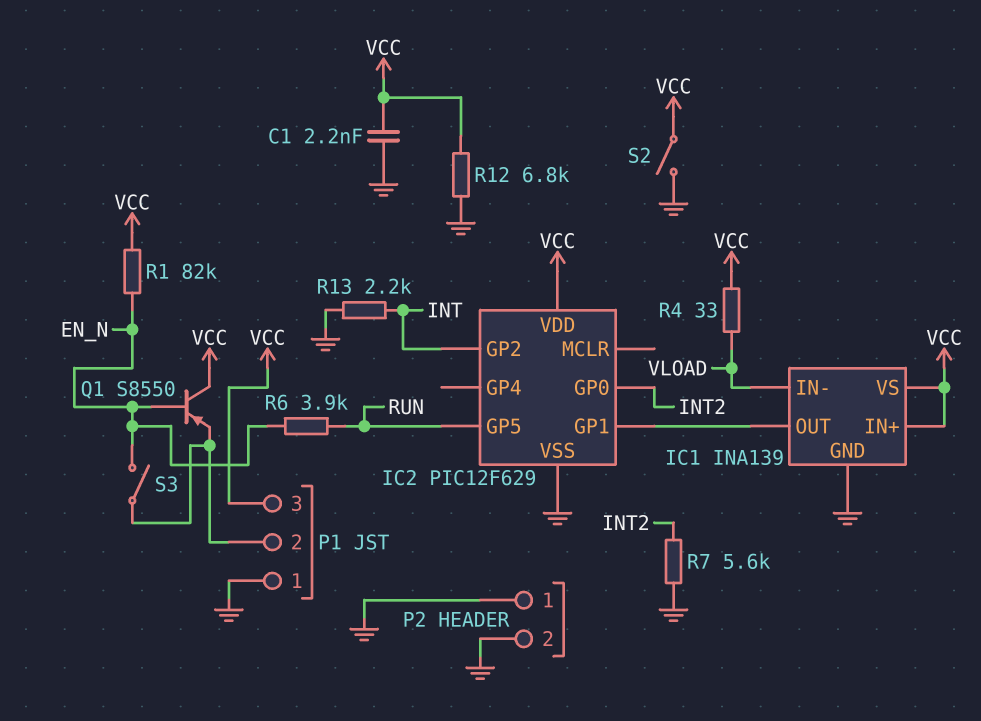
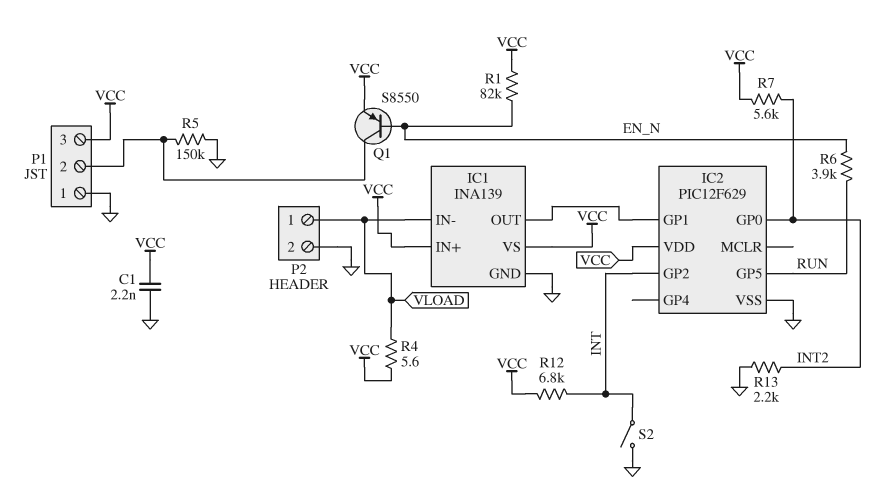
P2 pin 1: GND -> VLOAD
Q1: PNP S8550 (B EN_N, C VCC, E P1/2) -> PNP S8550 (B EN_N, C P1/2, E VCC)
R4: 33 (VCC, VLOAD) -> 5.6 (VCC, VLOAD)
R5: none -> 150k (GND, P1/2)
R7: 5.6k (GND, INT2) -> 5.6k (INT2, VCC)
R12: 6.8k (GND, VCC) -> 6.8k (INT, VCC)
R13: 2.2k (GND, INT) -> 2.2k (GND, INT2)
S2: switch (GND, VCC) -> switch (GND, INT)
S3: switch (EN_N, P1/2) -> none

